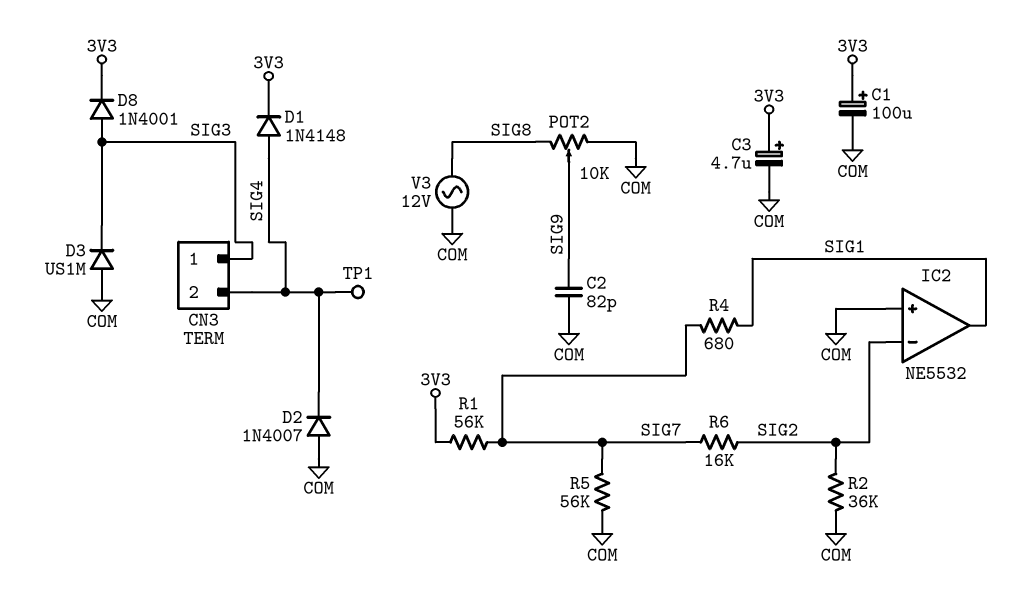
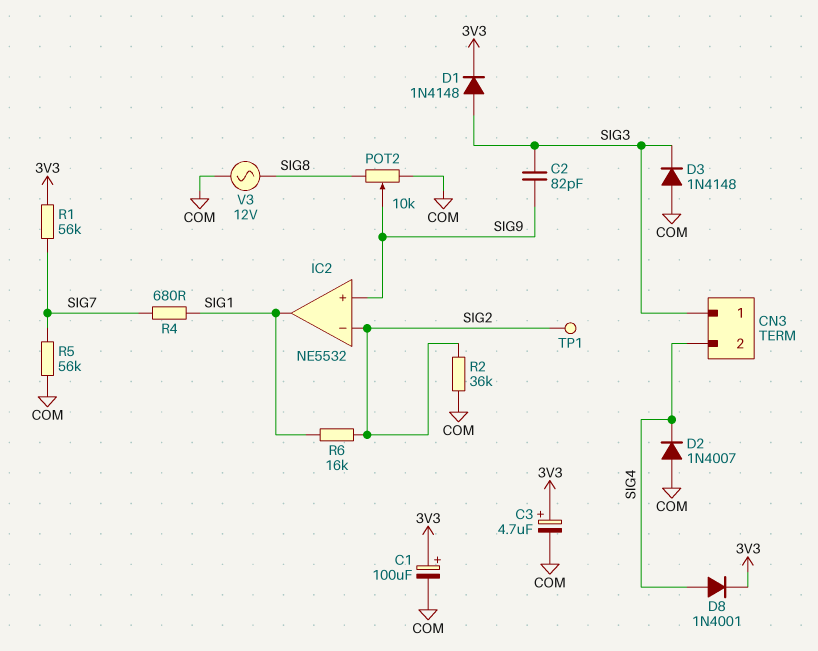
C2: 82pF (COM, SIG9) -> 82pF (SIG3, SIG9)
D1: diode 1N4148 (A SIG4, K 3V3) -> diode 1N4148 (A SIG3, K 3V3)
D3: diode US1M (A COM, K SIG3) -> diode 1N4148 (A COM, K SIG3)
D8: diode 1N4001 (A SIG3, K 3V3) -> diode 1N4001 (A SIG4, K 3V3)
IC2 pin in+: COM -> SIG9
R6: 16k (SIG2, SIG7) -> 16k (SIG1, SIG2)
TP1: test point (SIG4) -> test point (SIG2)

